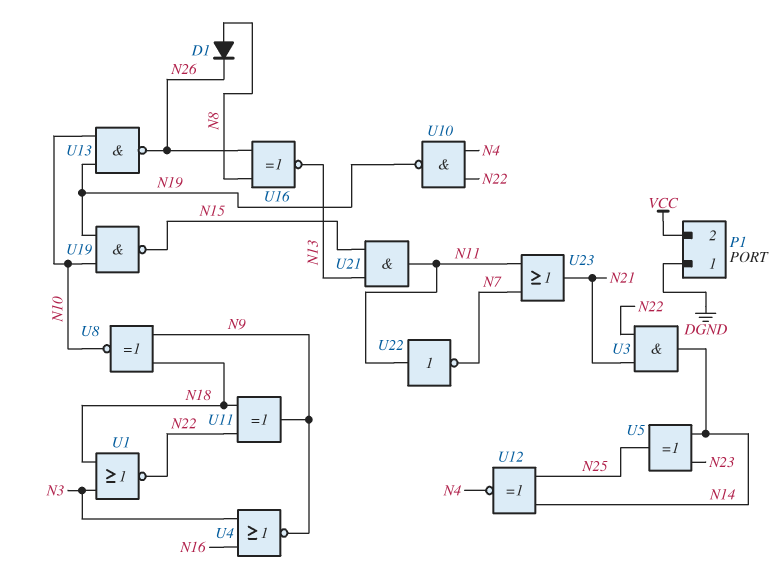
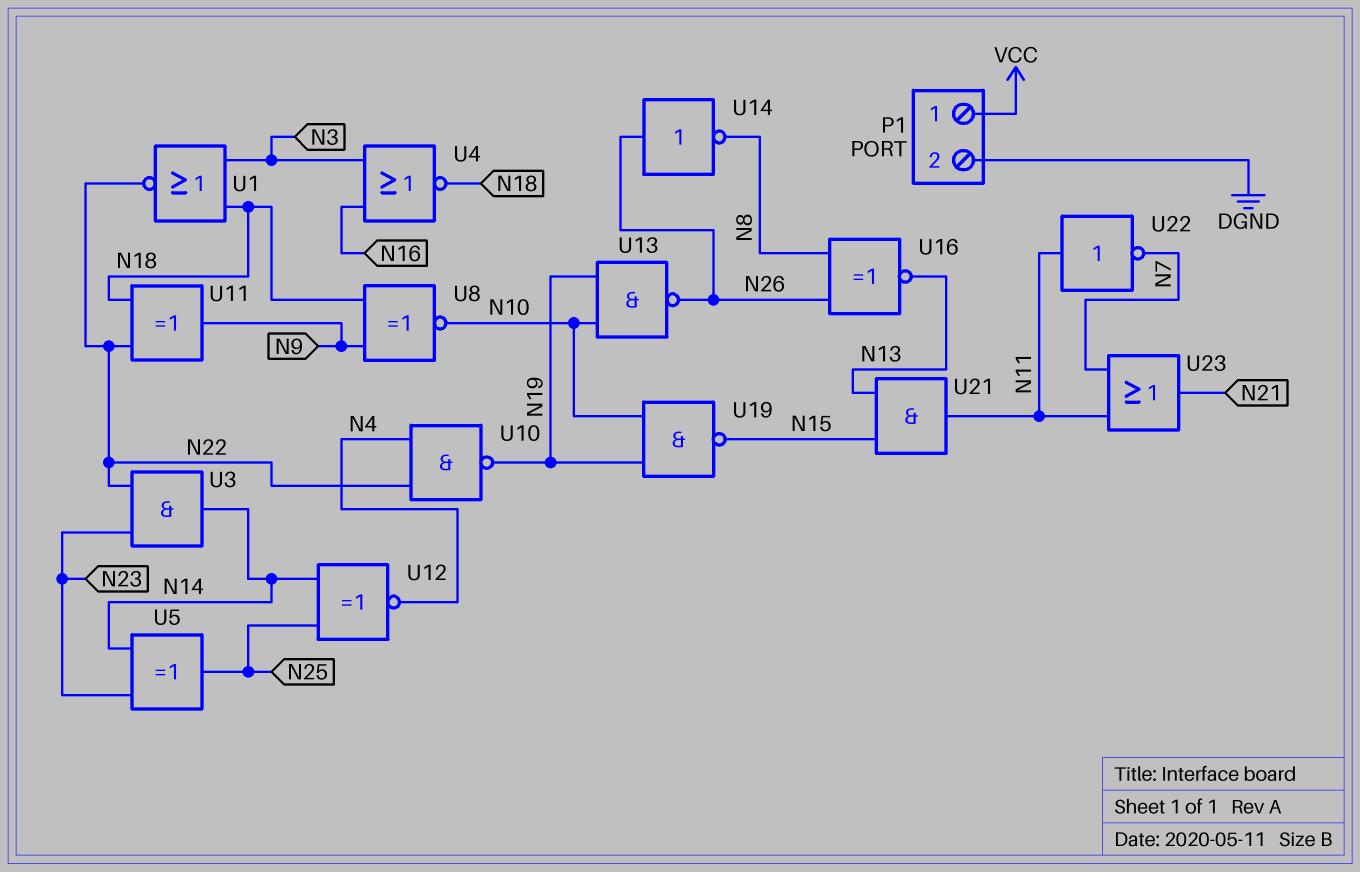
D1: diode (A N8, K N26) -> none
P1 pin 1: DGND -> VCC
P1 pin 2: VCC -> DGND
U3: AND (in N21, in N22, out N14) -> AND (in N22, in N23, out N14)
U4: NOR (in N3, in N16, out N9) -> NOR (in N3, in N16, out N18)
U14: none -> NOT (in N26, out N8)

